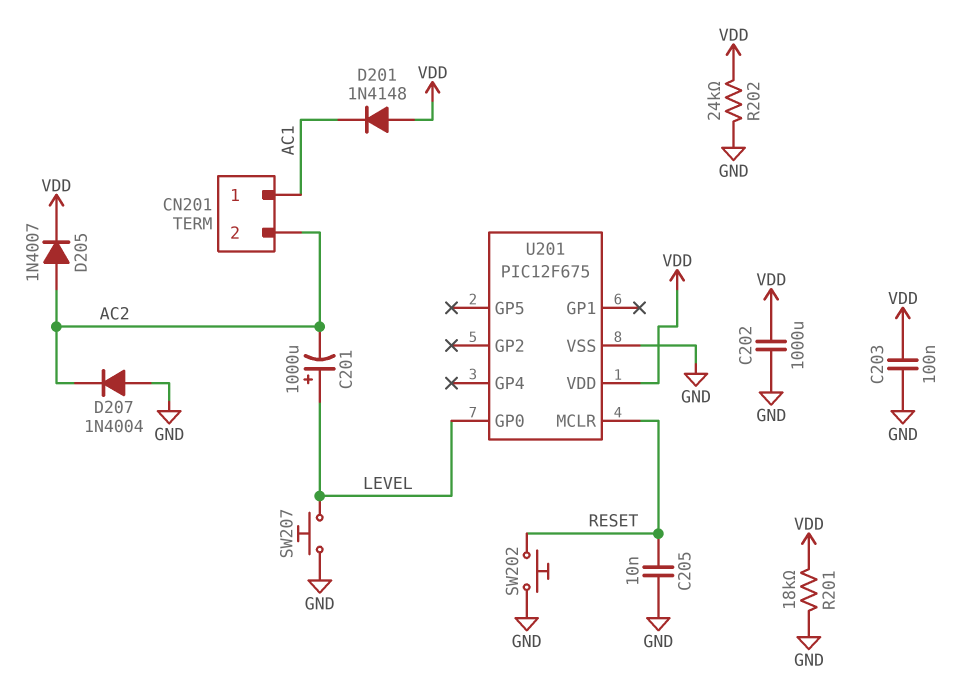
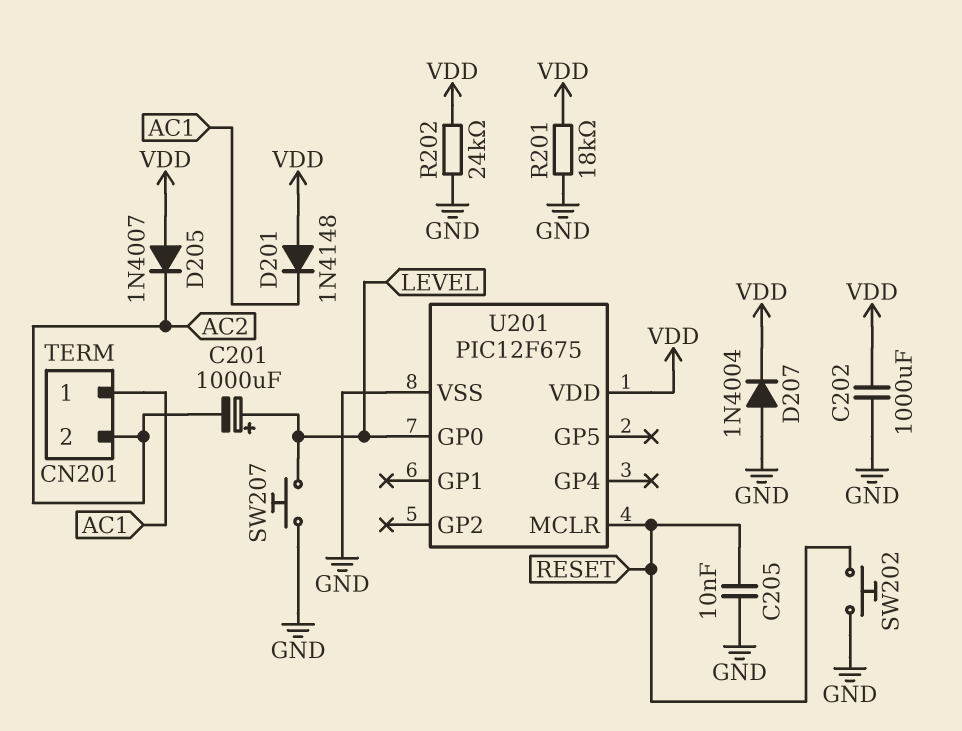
C203: 100nF (GND, VDD) -> none
D205: diode 1N4007 (A AC2, K VDD) -> diode 1N4007 (A VDD, K AC2)
D207: diode 1N4004 (A GND, K AC2) -> diode 1N4004 (A GND, K VDD)

